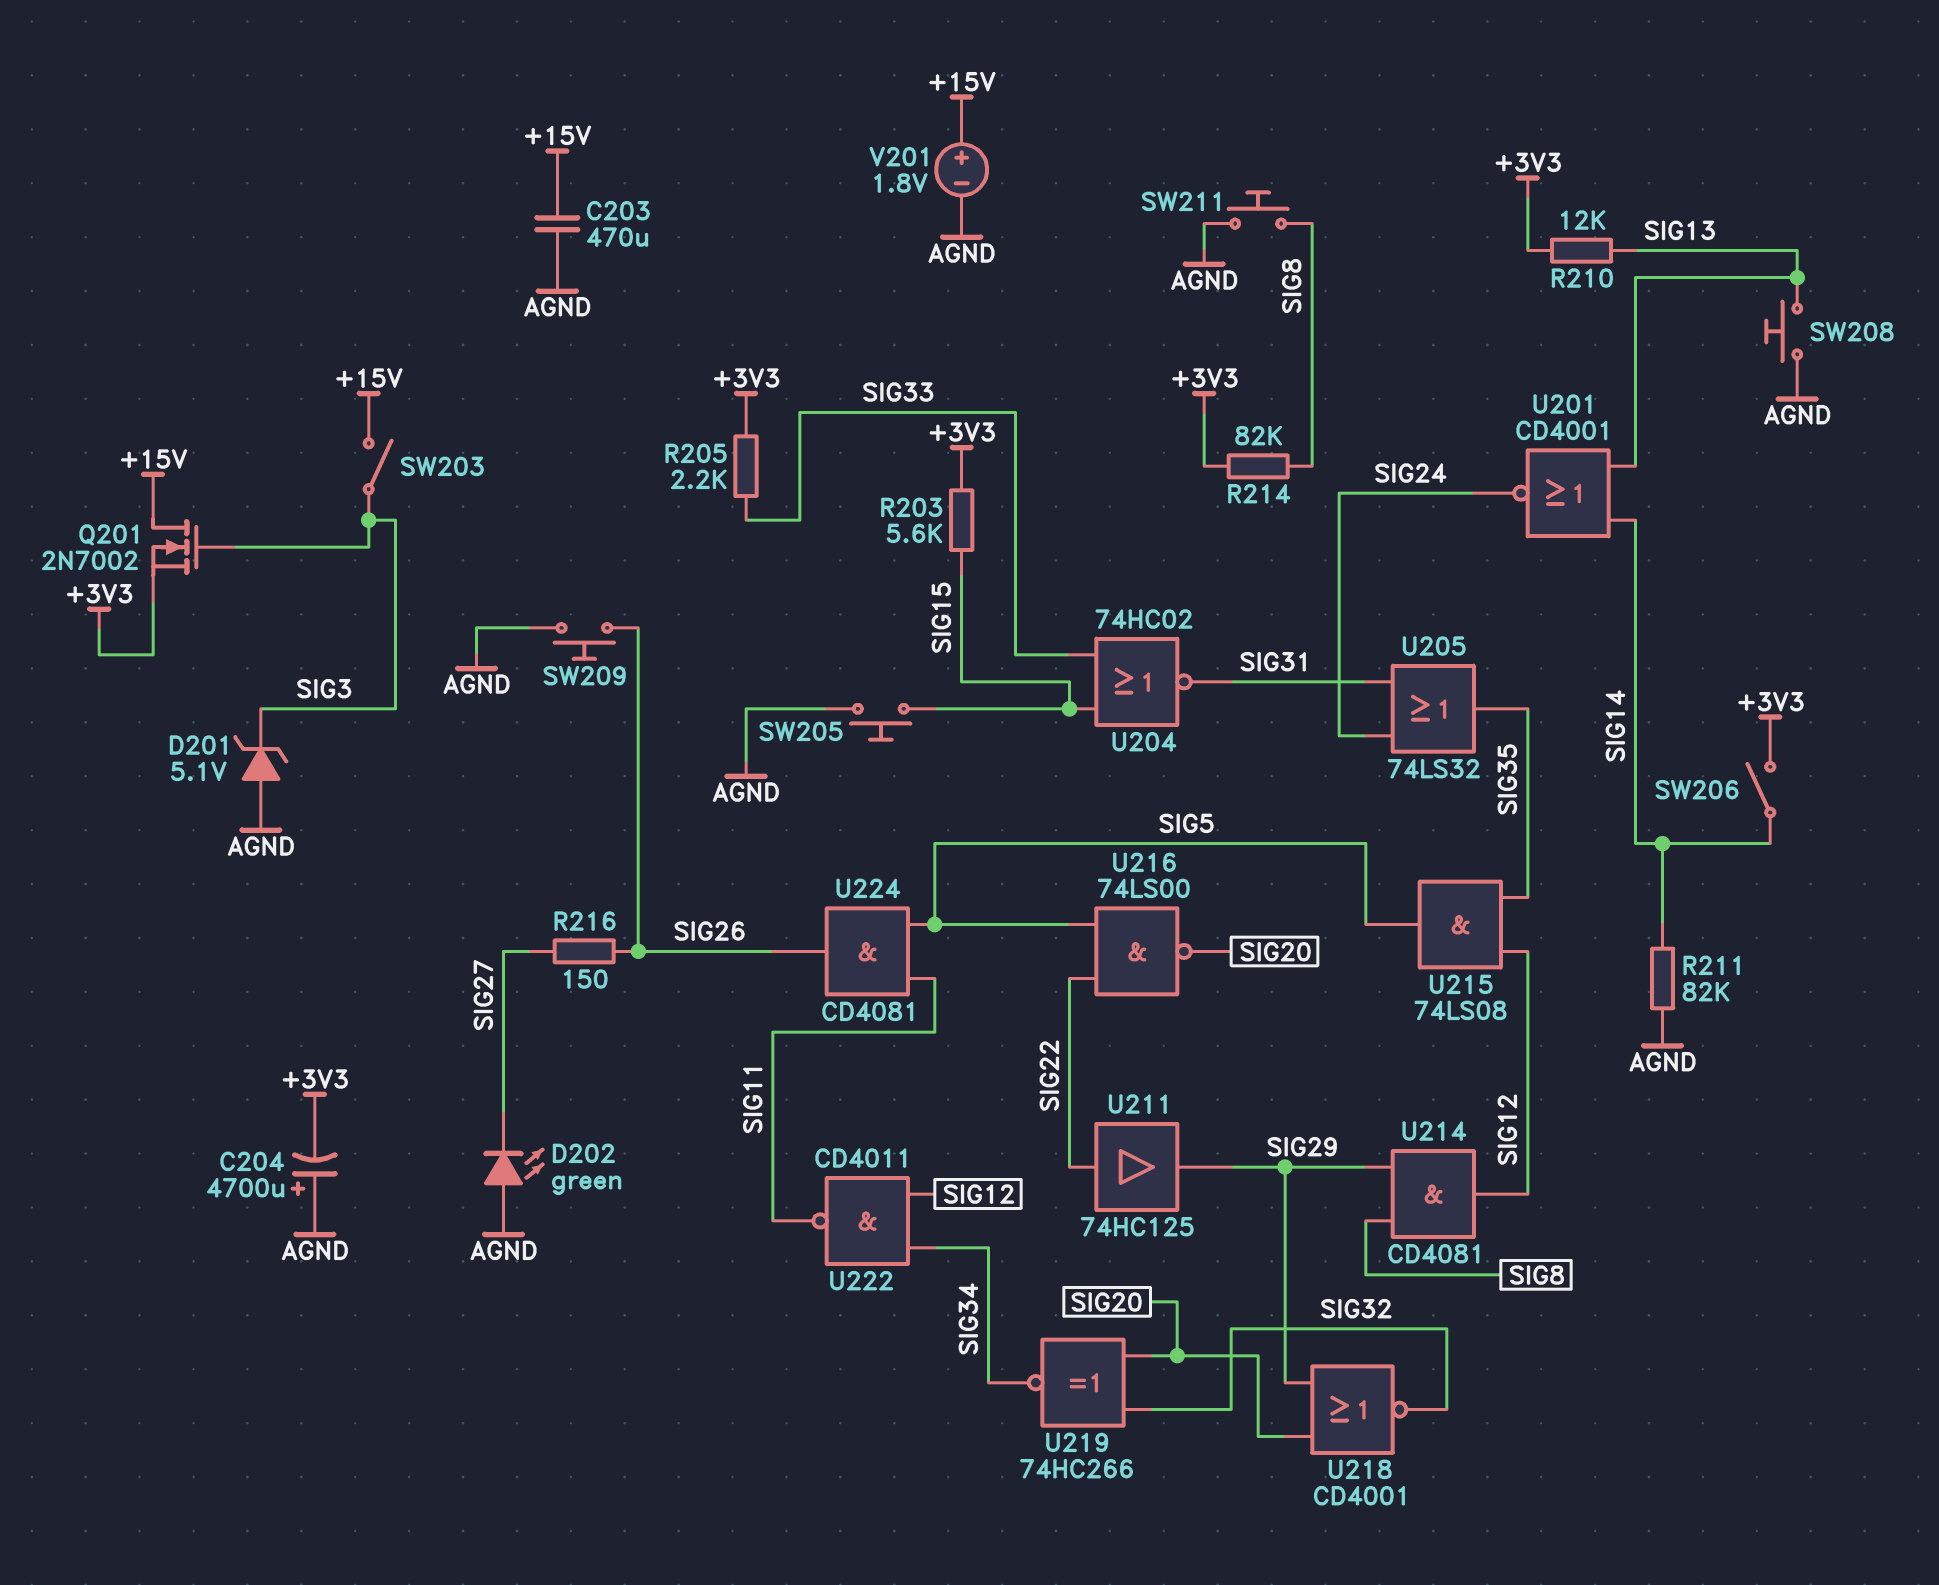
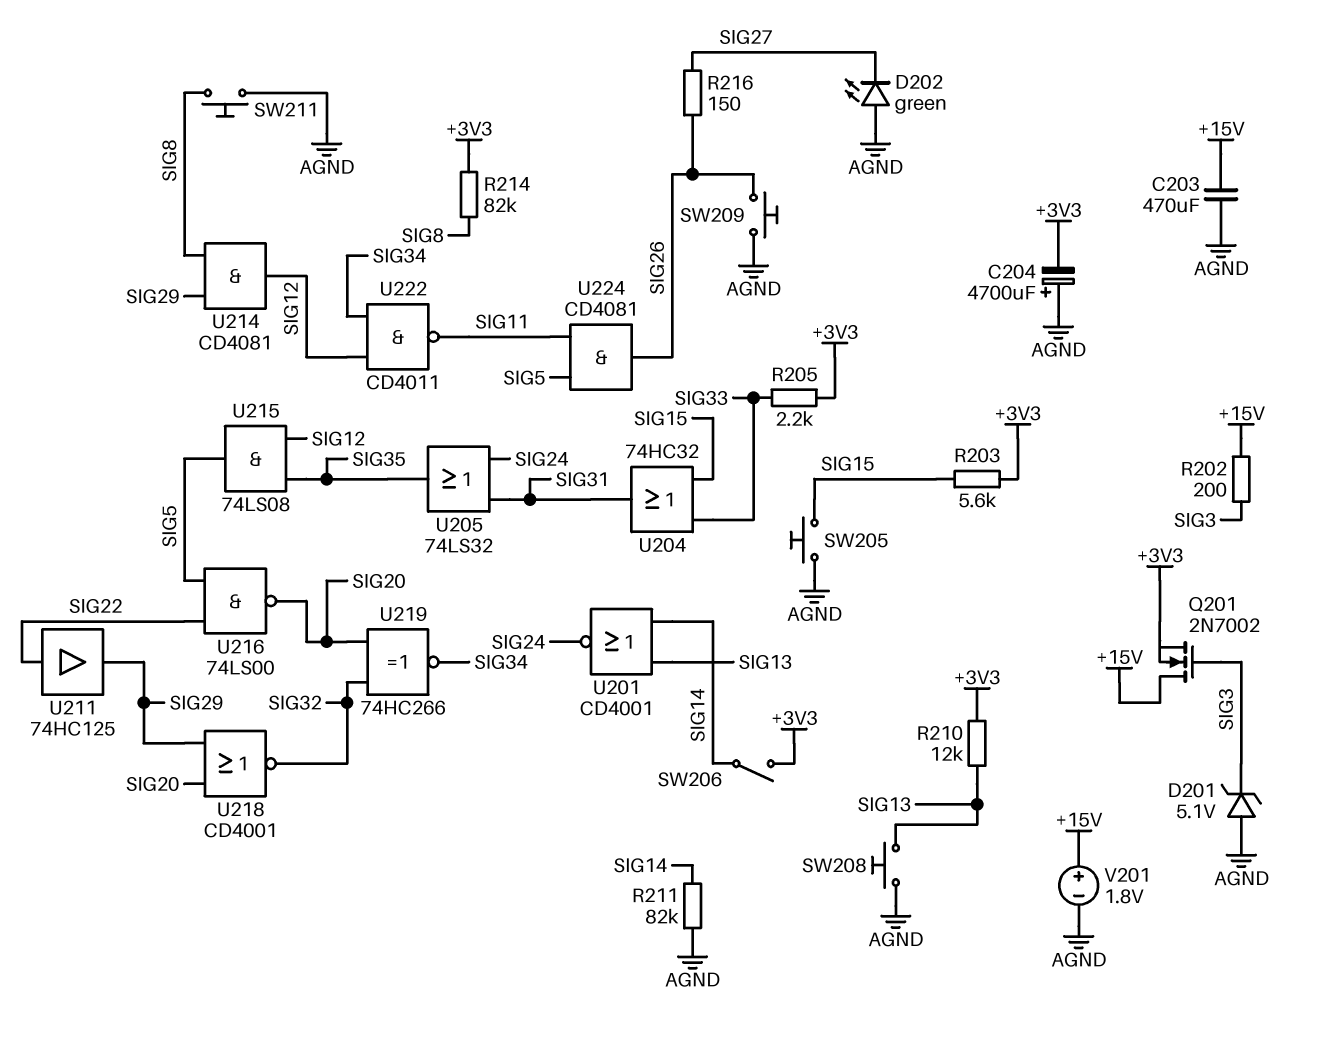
R202: none -> 200 (+15V, SIG3)
SW203: switch (+15V, SIG3) -> none
U204: NOR 74HC02 (in SIG15, in SIG33, out SIG31) -> OR 74HC32 (in SIG15, in SIG33, out SIG31)

